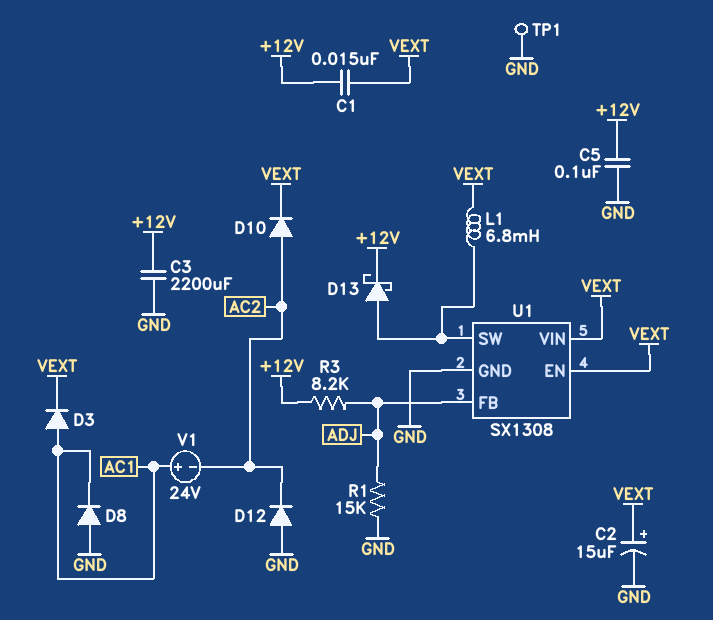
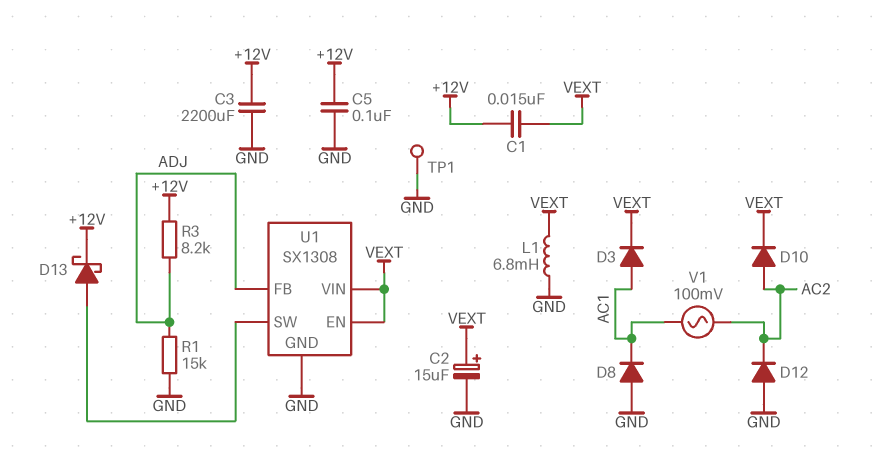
L1: 6.8mH (U1/SW, VEXT) -> 6.8mH (GND, VEXT)
V1: 24V (plus AC1, minus AC2) -> AC 100mV (AC1, AC2)

